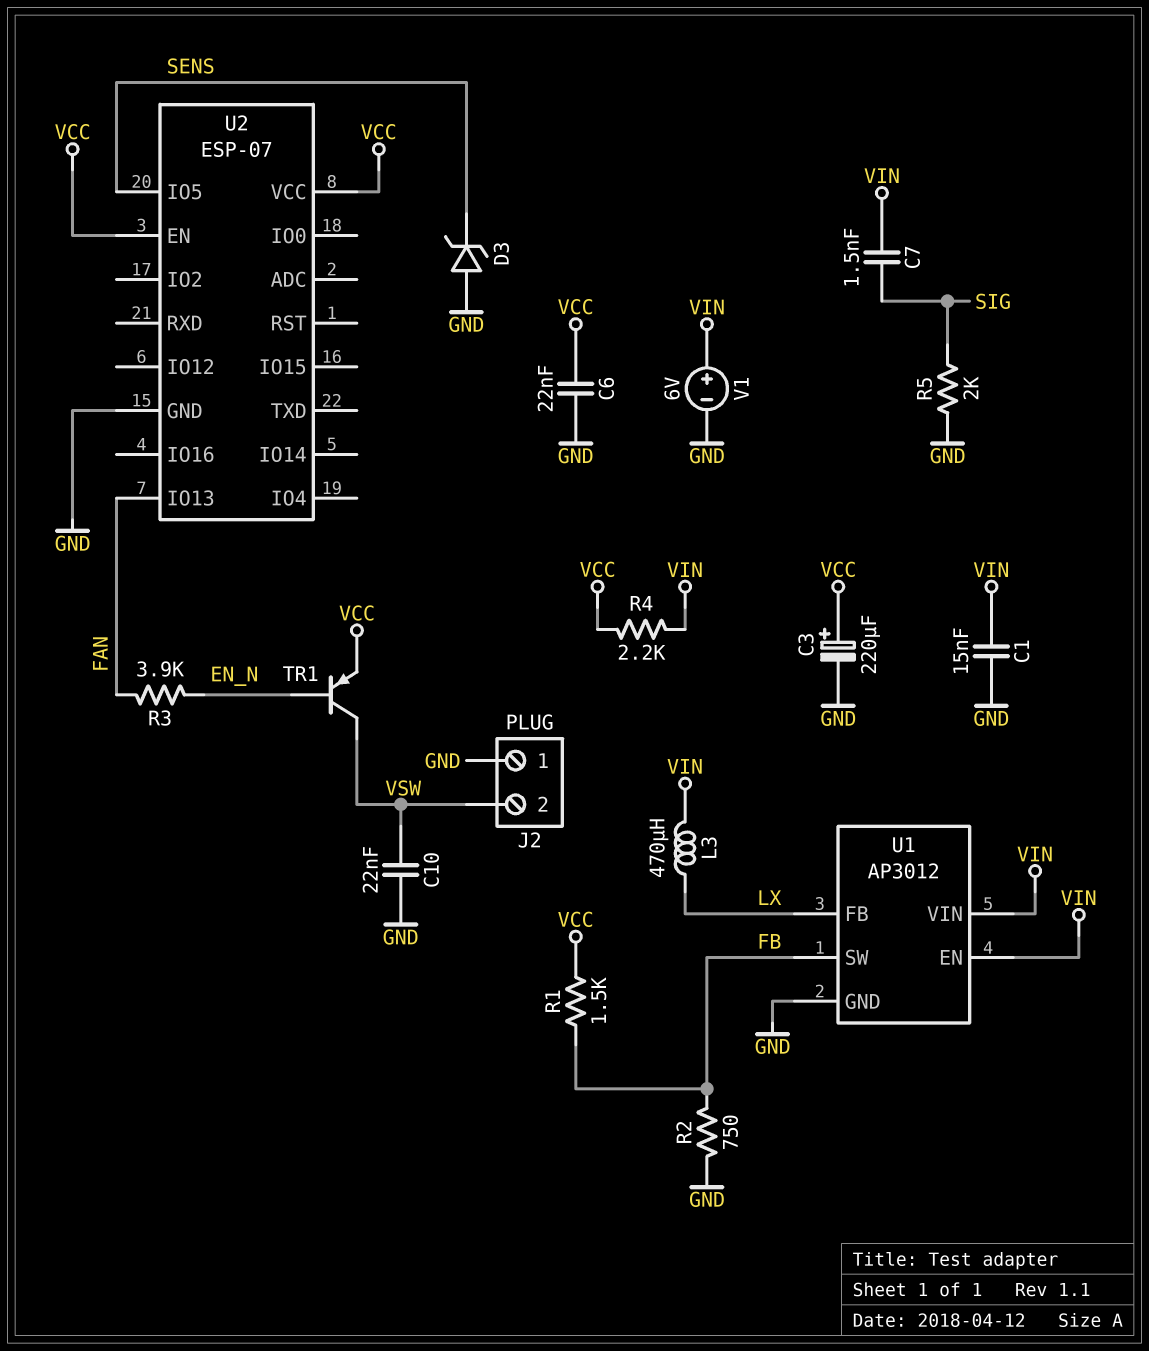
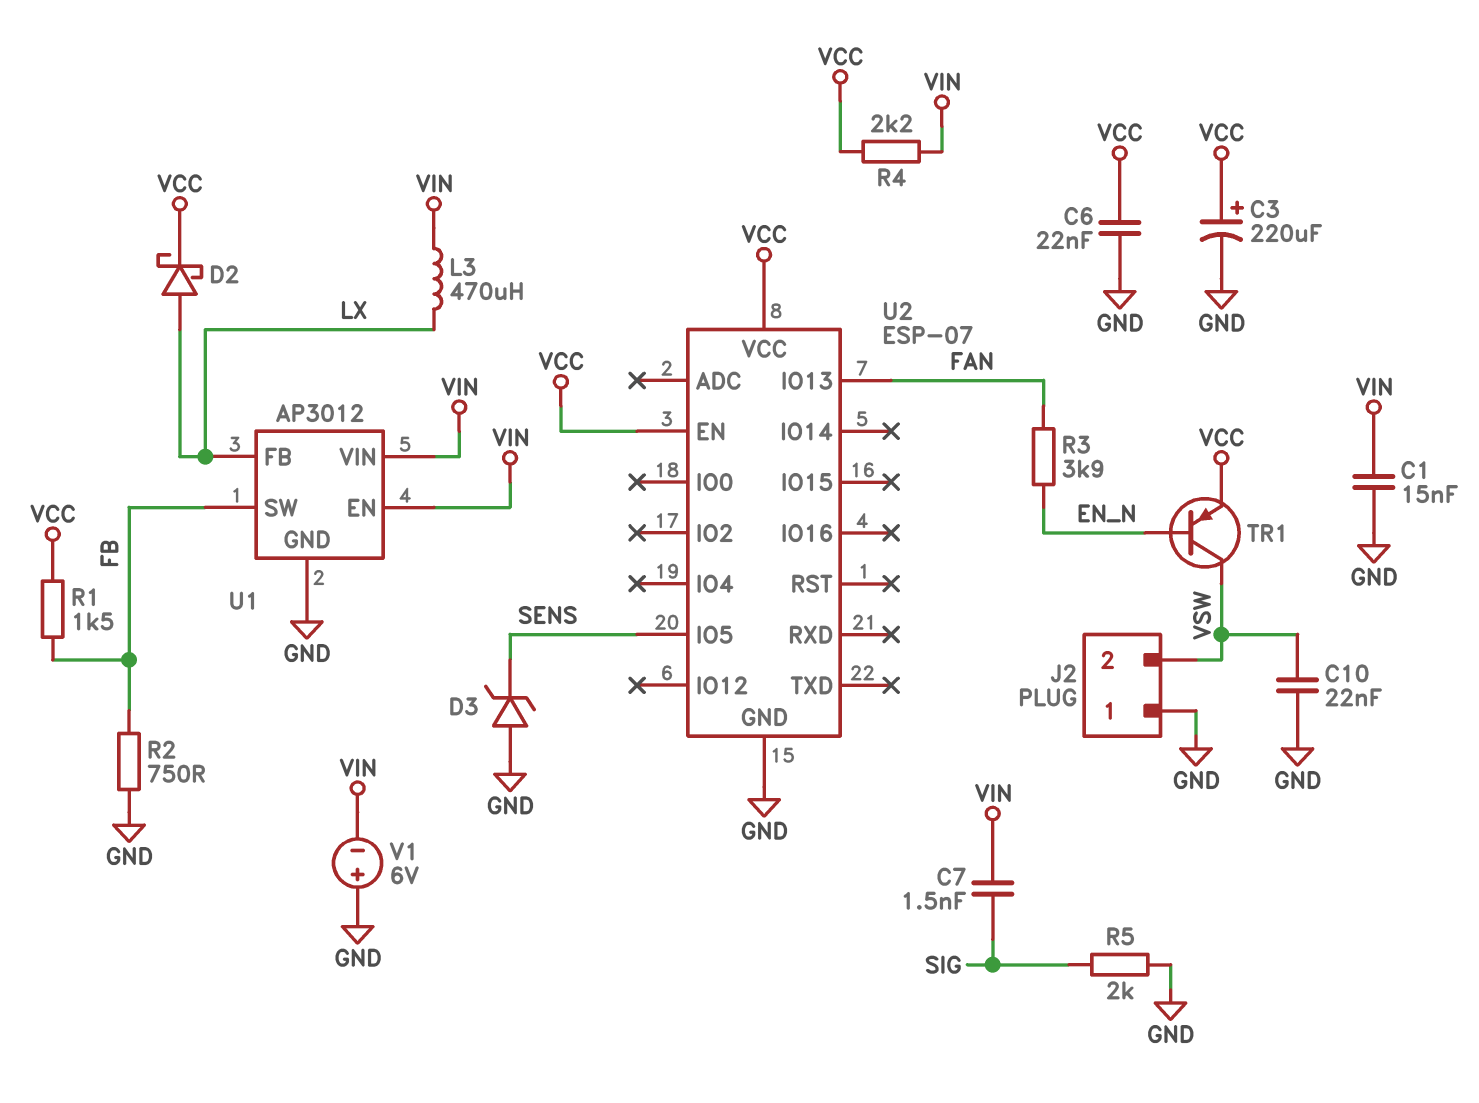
D2: none -> schottky (A LX, K VCC)
V1: 6V (plus VIN, minus GND) -> 6V (plus GND, minus VIN)

